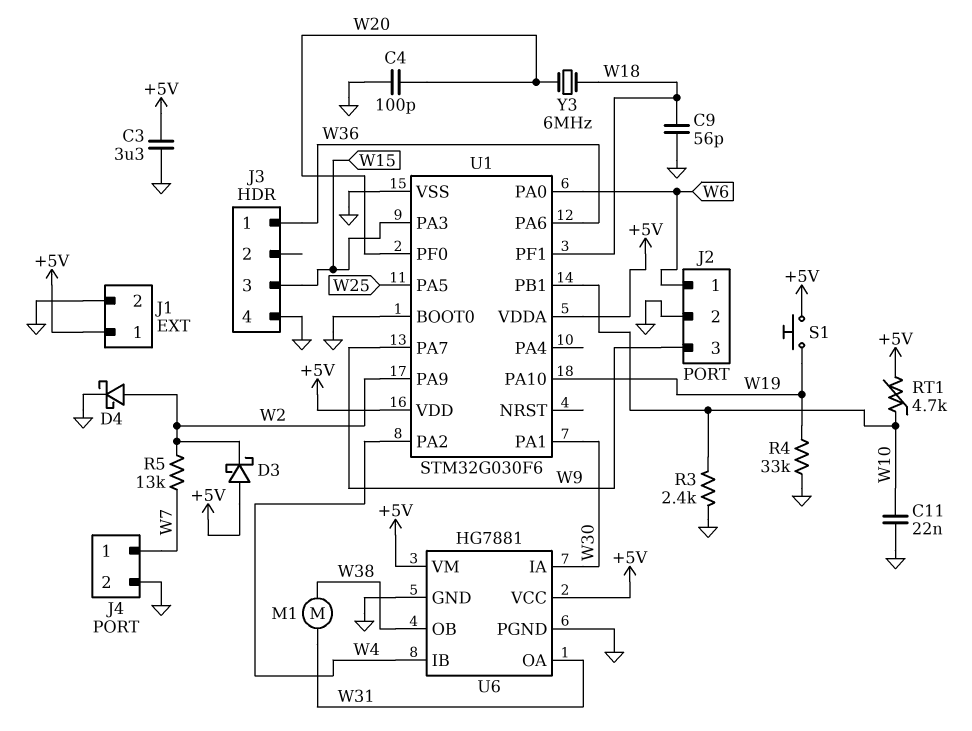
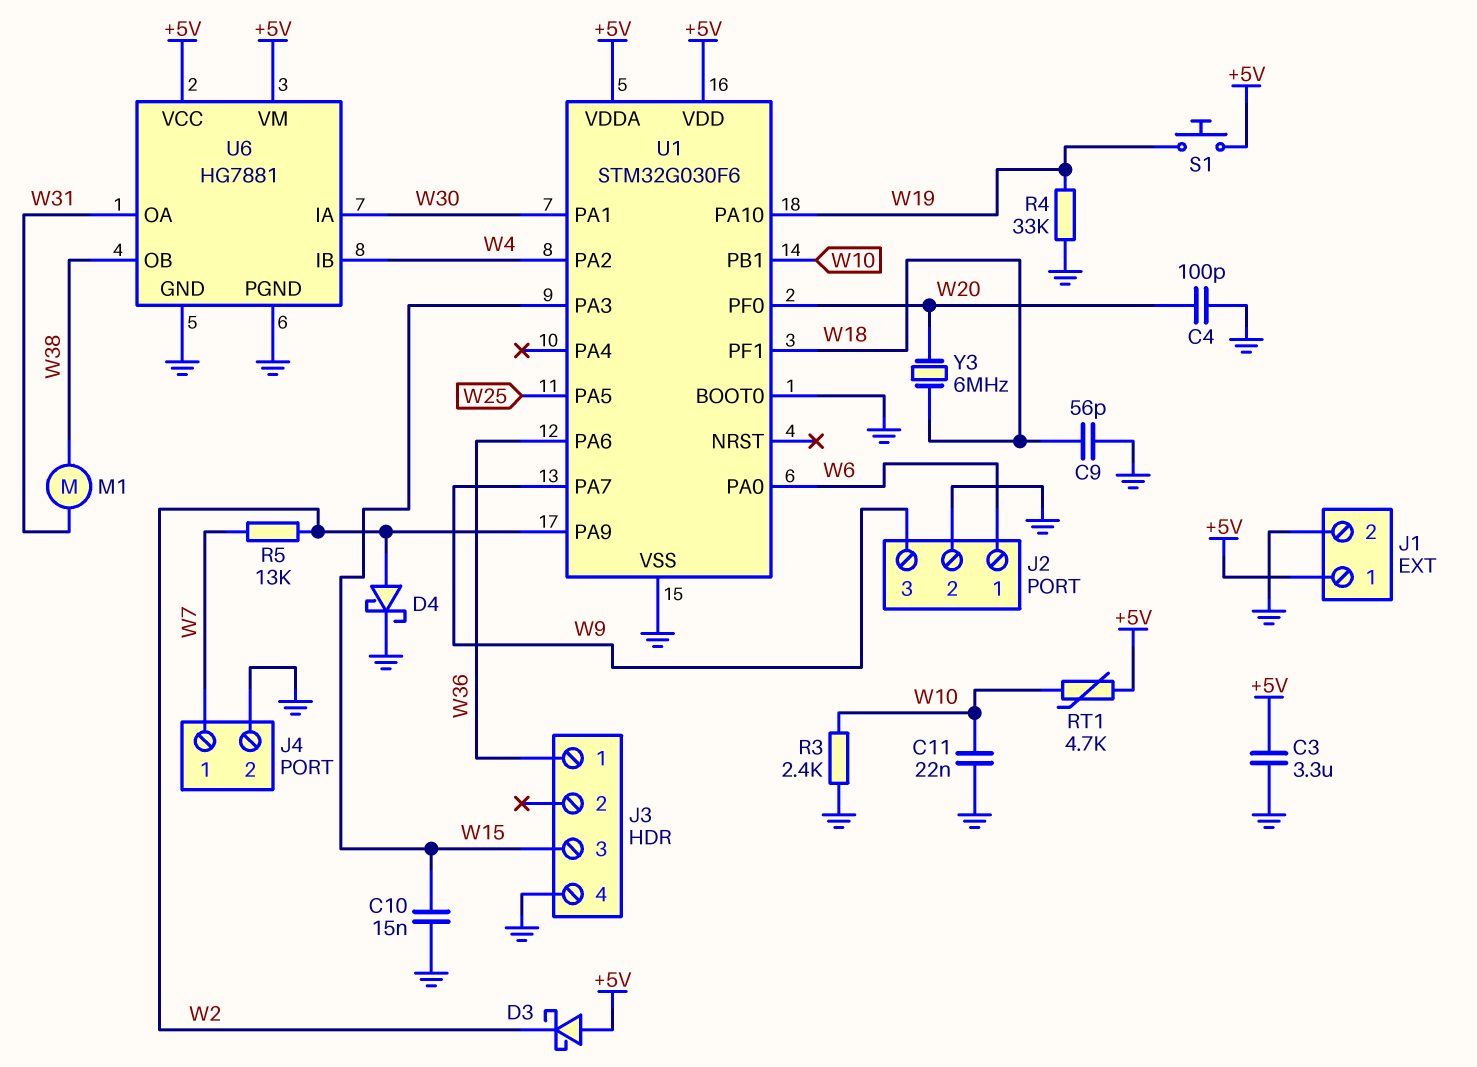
C10: none -> 15nF (GND, W15)

